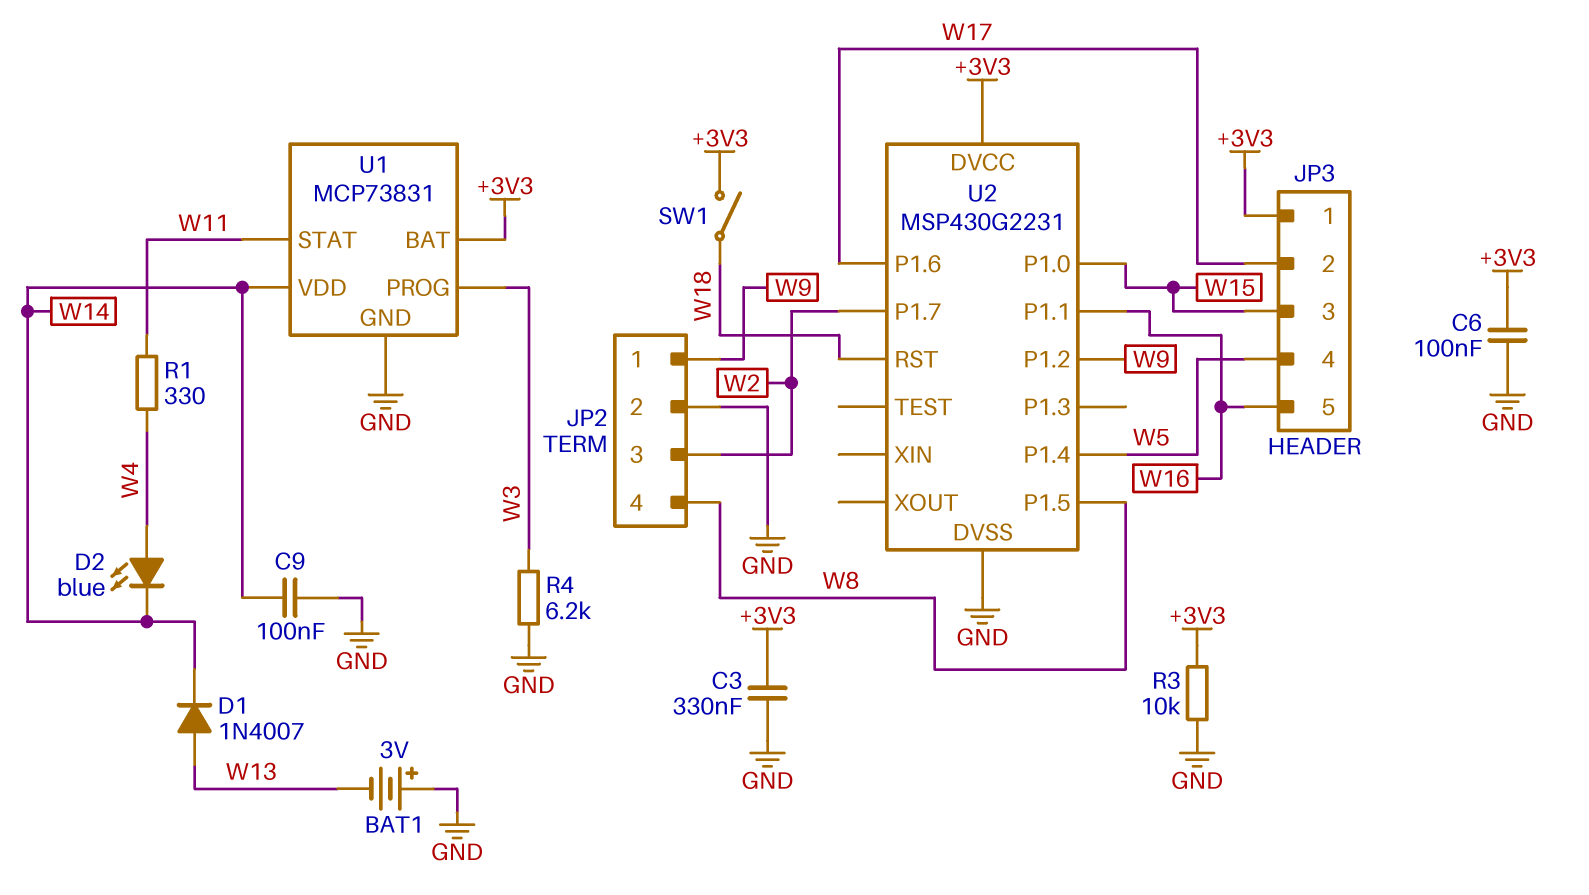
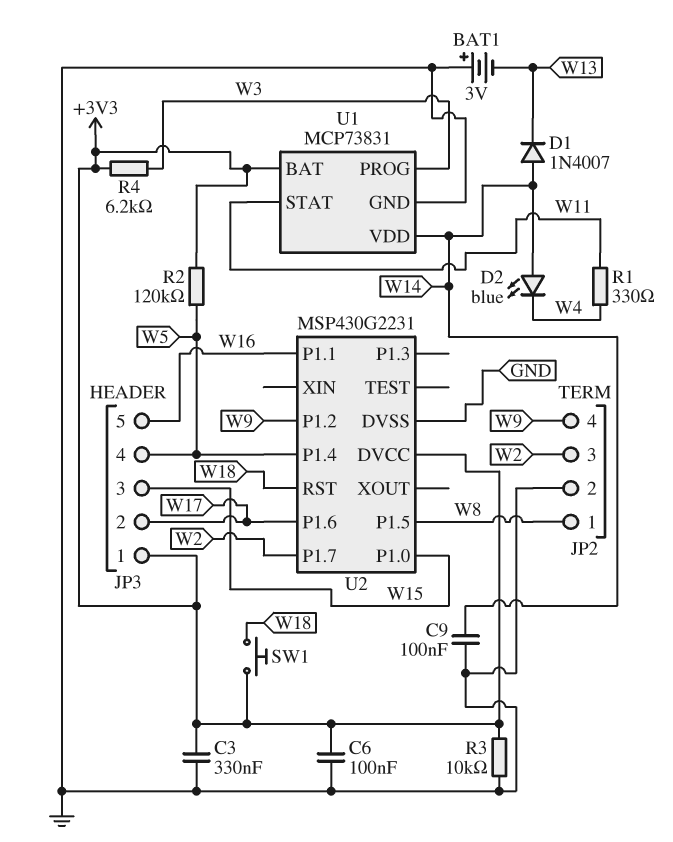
D1: diode 1N4007 (A W13, K W14) -> diode 1N4007 (A W14, K W13)
D2: LED blue (A W4, K W14) -> LED blue (A W14, K W4)
JP2 pin 1: W9 -> W8
JP2 pin 4: W8 -> W9
R2: none -> 120k (+3V3, W5)
R4: 6.2k (GND, W3) -> 6.2k (+3V3, W3)
SW1: switch (+3V3, W18) -> button (+3V3, W18)

